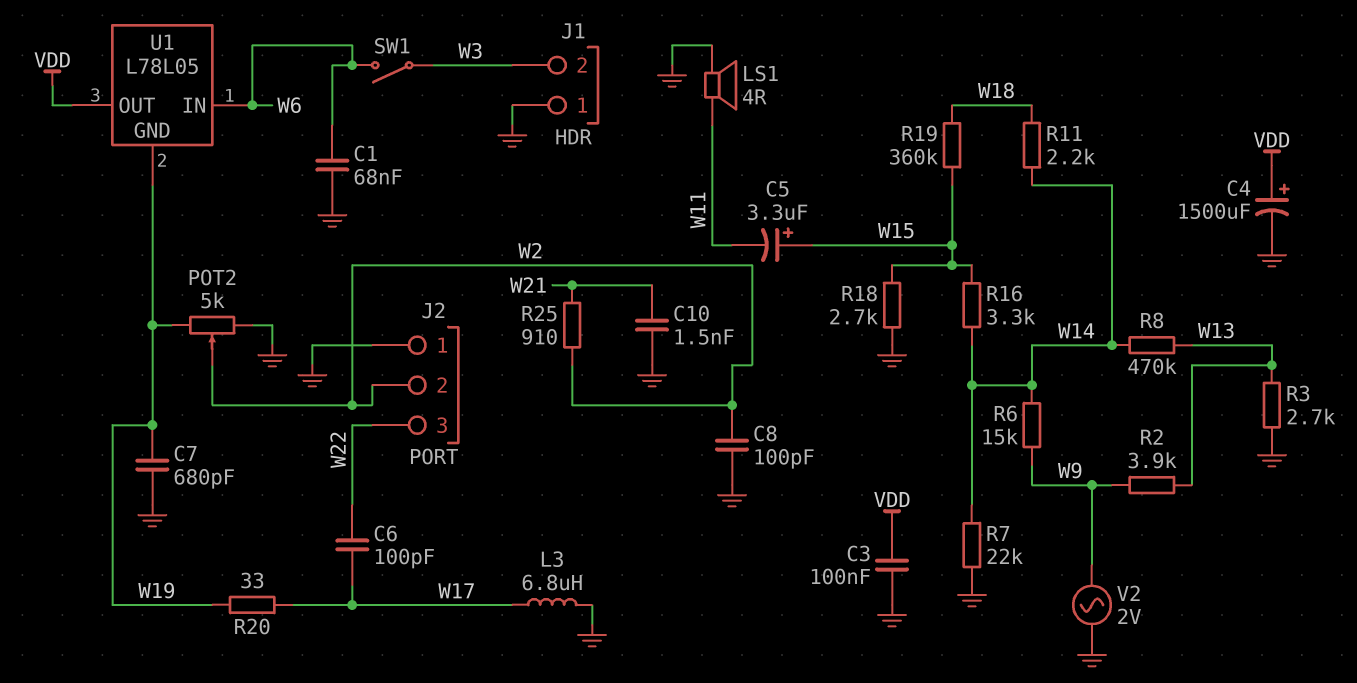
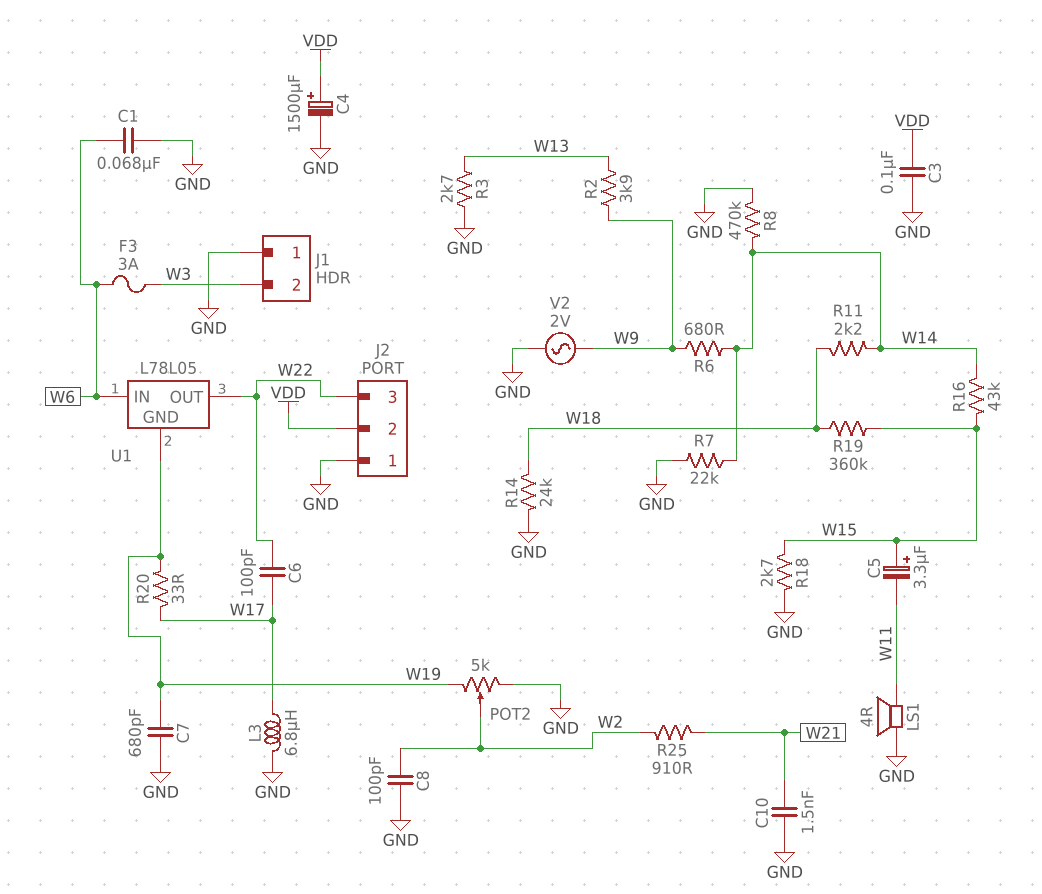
F3: none -> 3A (W3, W6)
J2 pin 2: W2 -> VDD
R6: 15k (W9, W14) -> 680 (W9, W14)
R8: 470k (W13, W14) -> 470k (GND, W14)
R14: none -> 24k (GND, W18)
R16: 3.3k (W14, W15) -> 43k (W14, W15)
SW1: switch (W3, W6) -> none
U1 pin OUT: VDD -> W22

